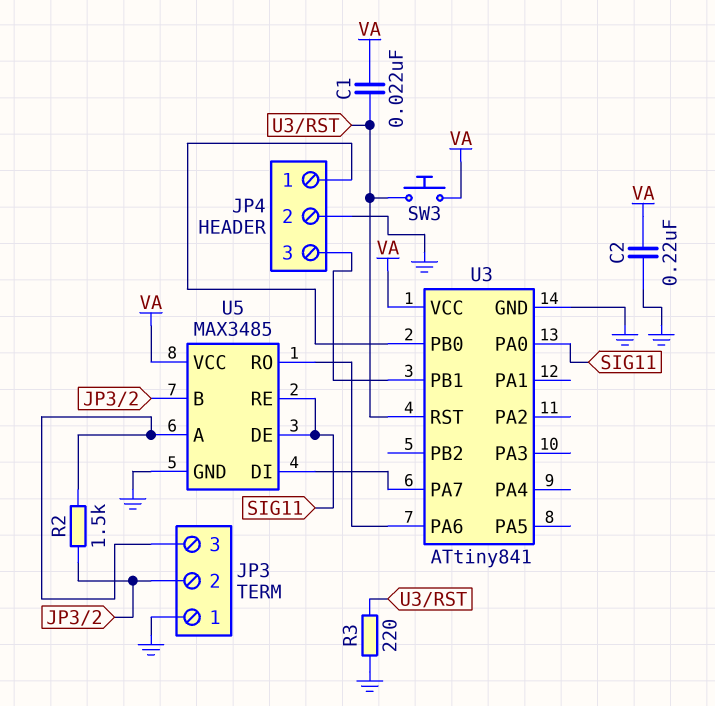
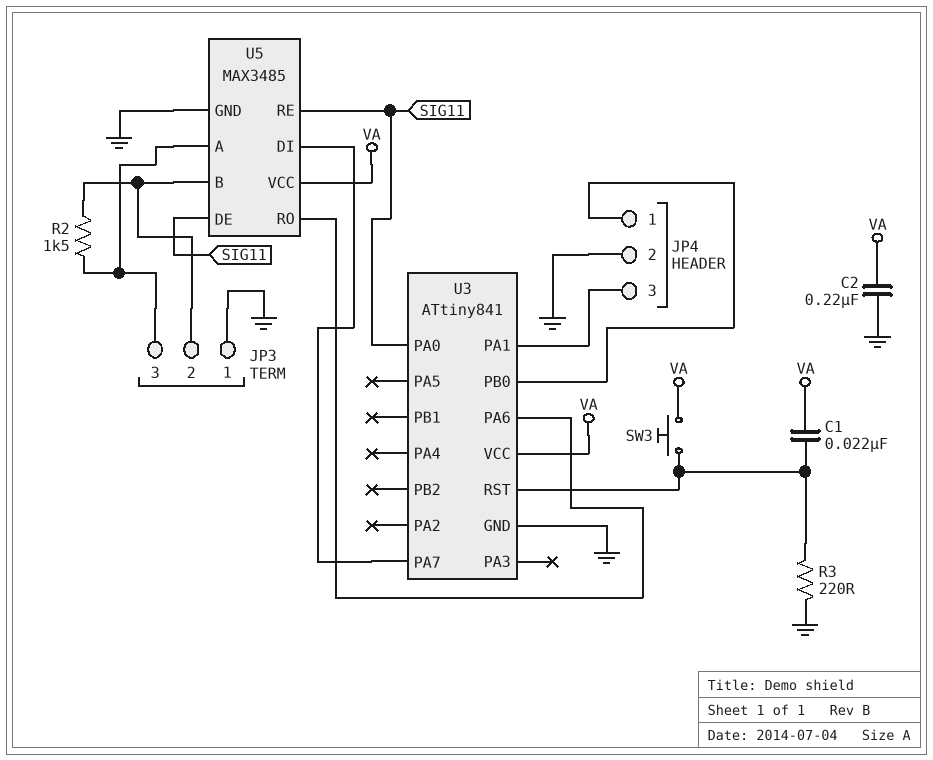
U3 pin PA1: none -> JP4/3
U3 pin PB1: JP4/3 -> none

